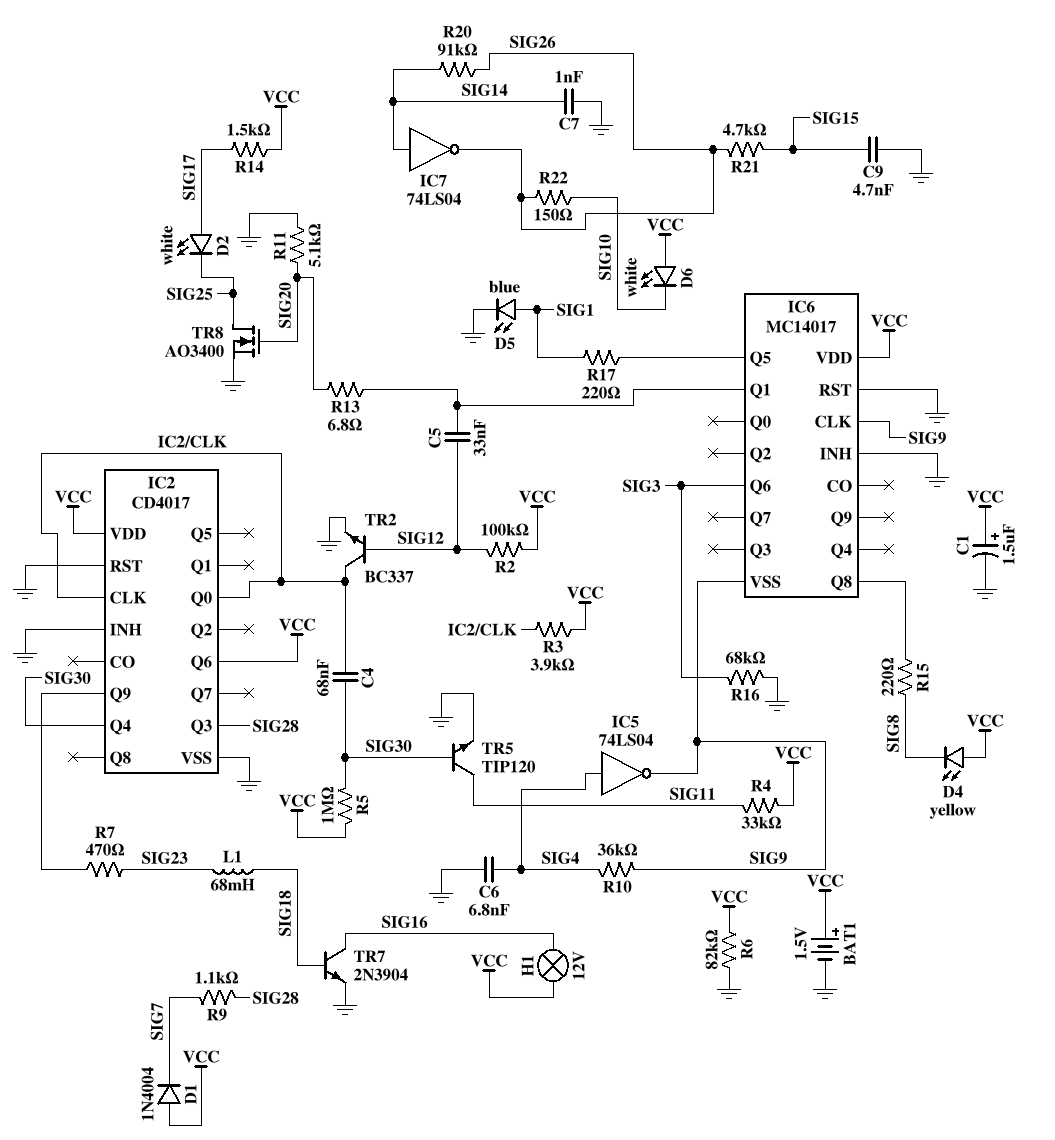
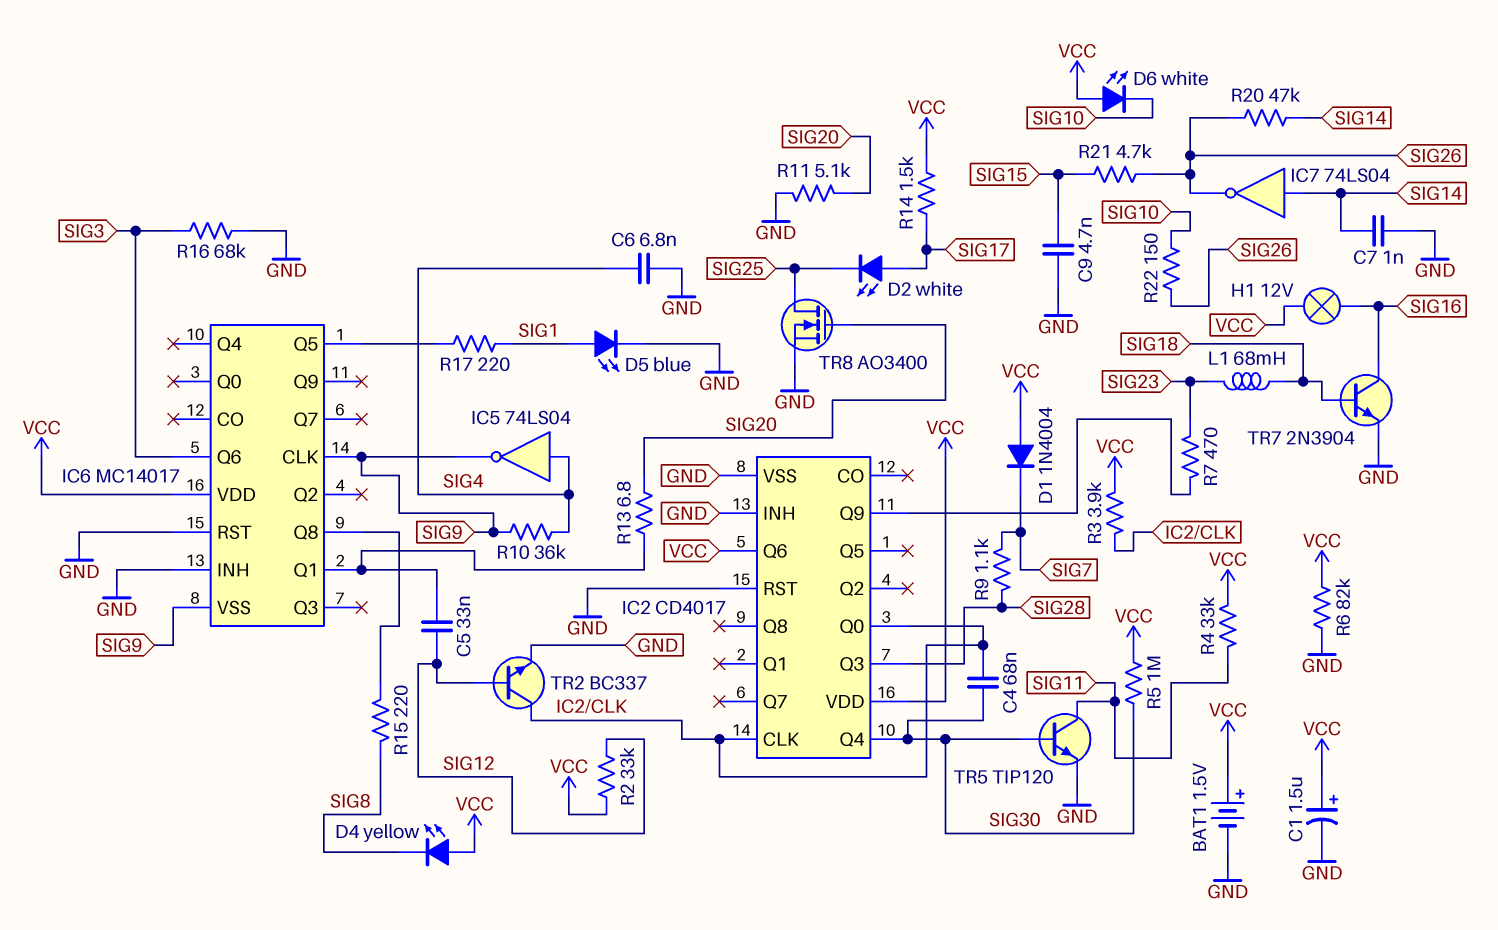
R2: 100k (SIG12, VCC) -> 33k (SIG12, VCC)
R20: 91k (SIG14, SIG26) -> 47k (SIG14, SIG26)

